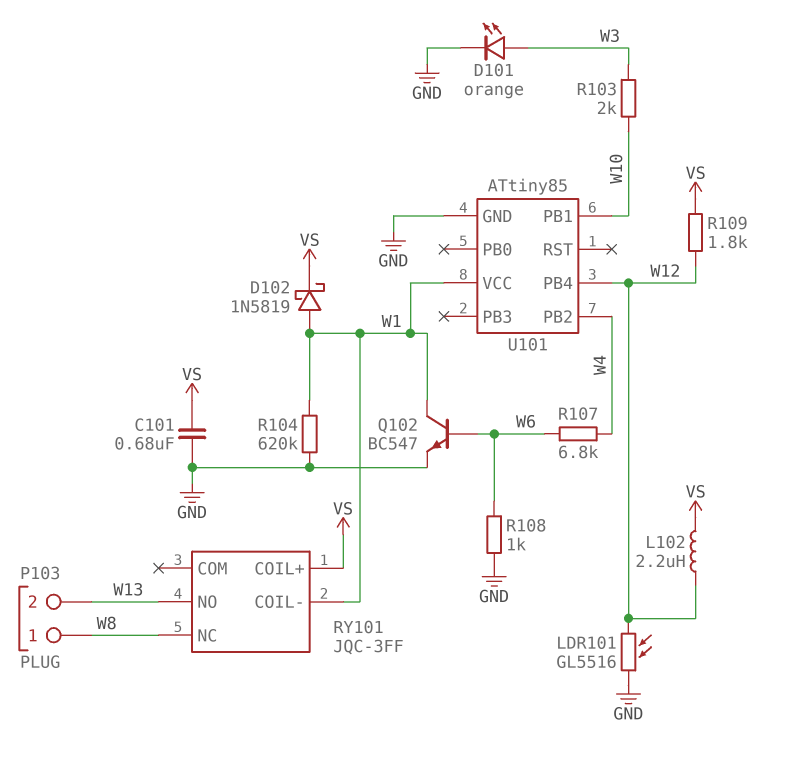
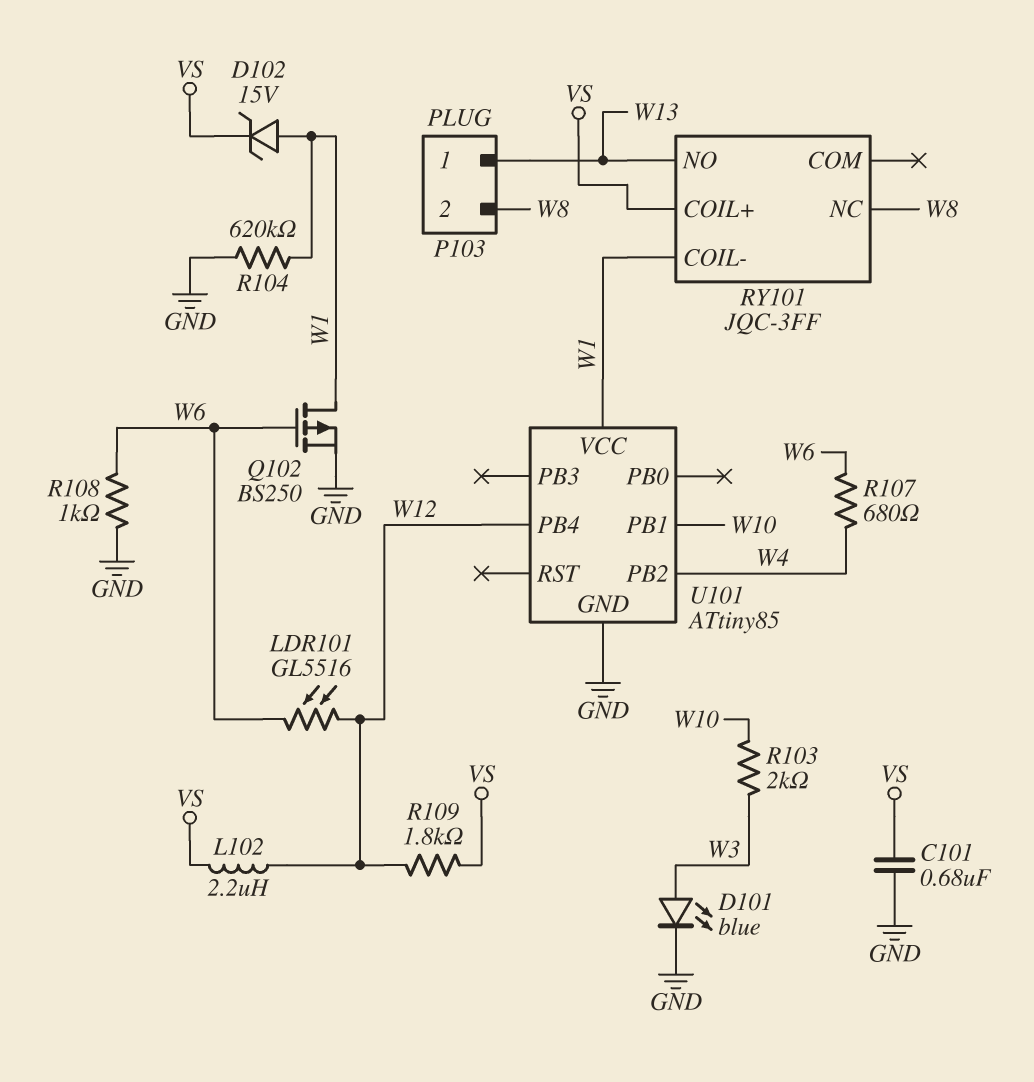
D101: LED orange (A W3, K GND) -> LED blue (A W3, K GND)
D102: schottky 1N5819 (A W1, K VS) -> zener 15V (A W1, K VS)
LDR101: GL5516 (GND, W12) -> GL5516 (W6, W12)
P103 pin 1: W8 -> W13
P103 pin 2: W13 -> W8
Q102: NPN BC547 (B W6, C W1, E GND) -> PMOS BS250 (G W6, D W1, S GND)
R107: 6.8k (W4, W6) -> 680 (W4, W6)

